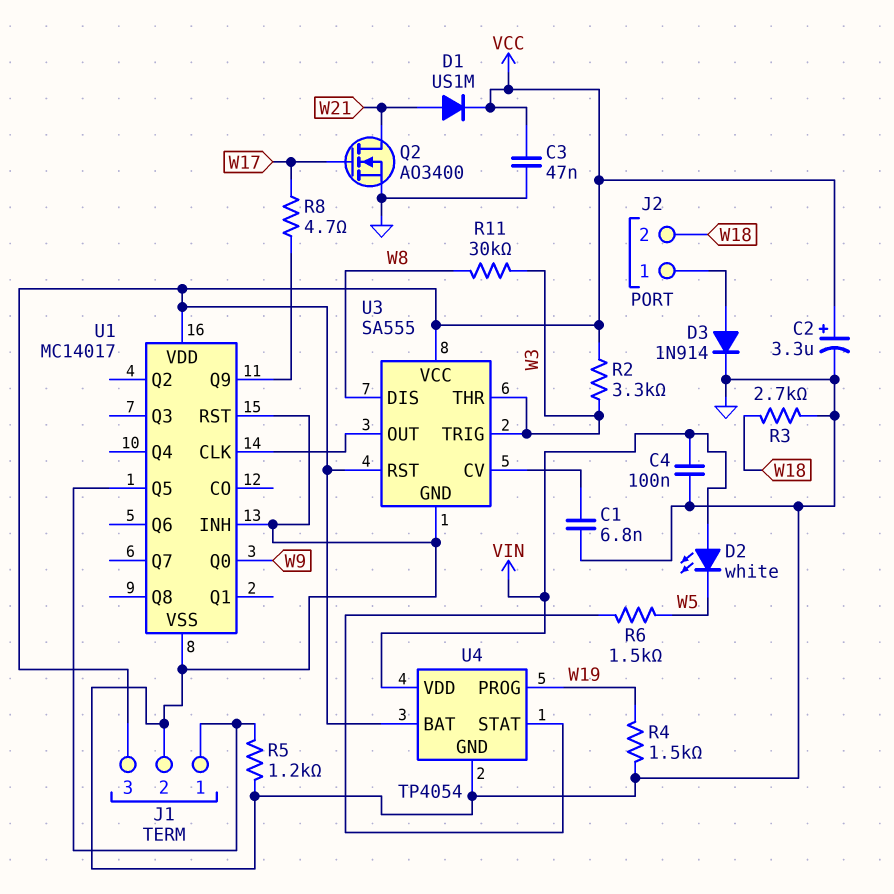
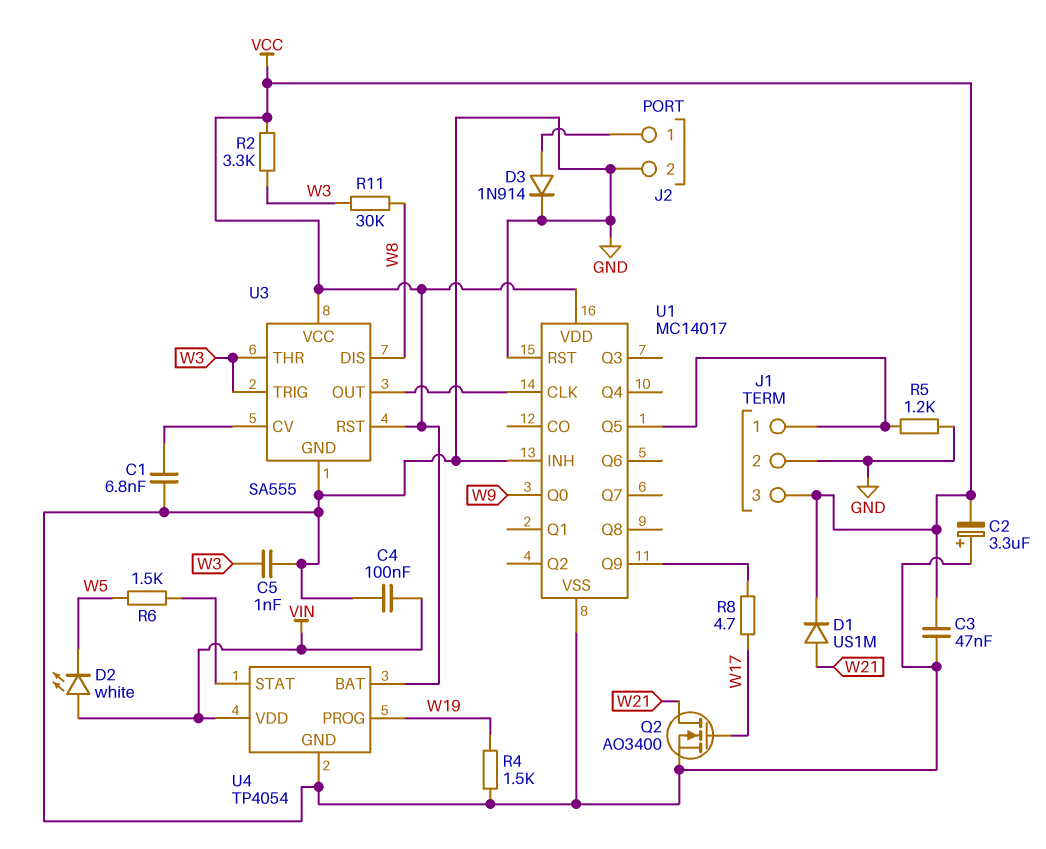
C2: 3.3uF (plus VCC, minus GND) -> 3.3uF (plus GND, minus VCC)
C5: none -> 1nF (GND, W3)
J2 pin 2: W18 -> GND
R3: 2.7k (GND, W18) -> none

